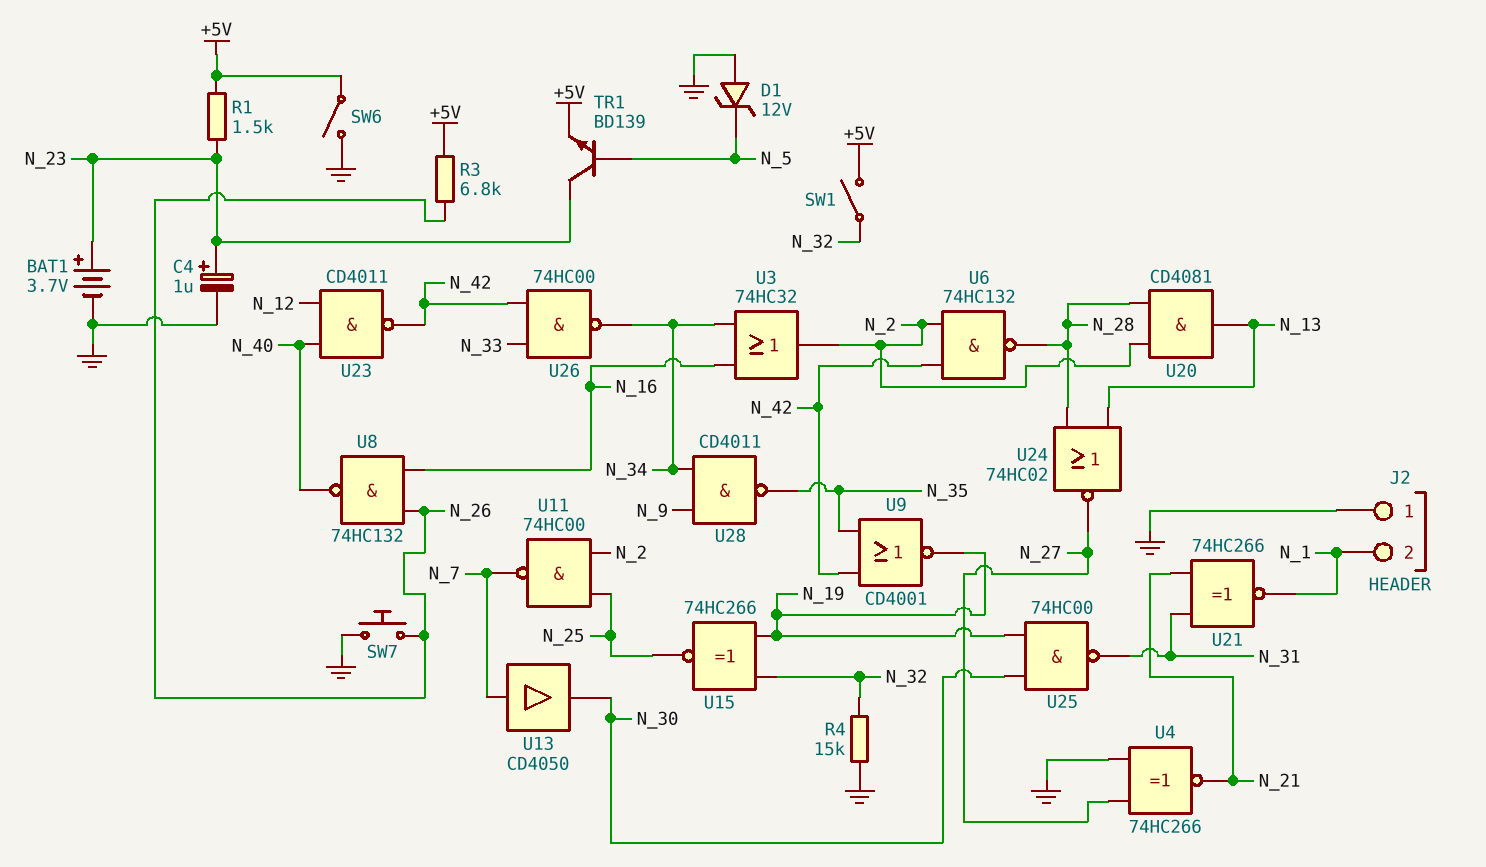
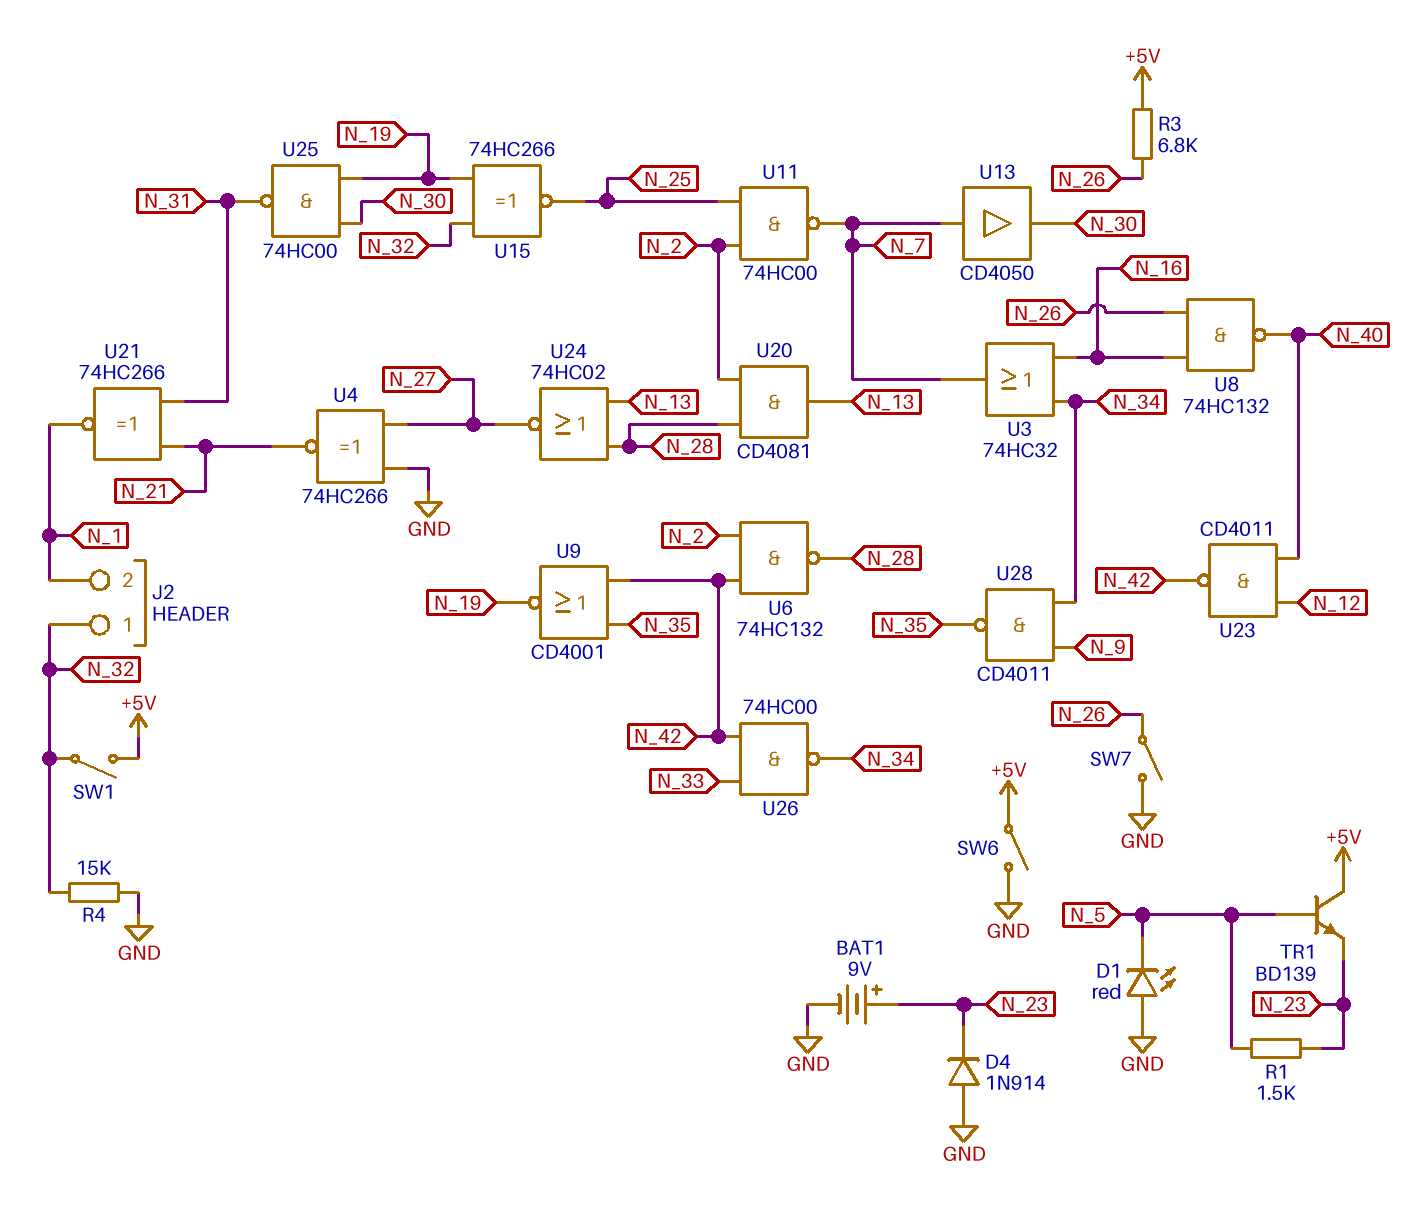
BAT1: 3.7V (plus N_23, minus GND) -> 9V (plus N_23, minus GND)
C4: 1uF (plus N_23, minus GND) -> none
D1: zener 12V (A GND, K N_5) -> LED red (A GND, K N_5)
D4: none -> diode 1N914 (A GND, K N_23)
J2 pin 1: GND -> N_32
R1: 1.5k (+5V, N_23) -> 1.5k (N_5, N_23)
SW7: button (GND, N_26) -> switch (GND, N_26)
TR1: NPN BD139 (B N_5, C N_23, E +5V) -> NPN BD139 (B N_5, C +5V, E N_23)
U3: OR 74HC32 (in N_16, in N_34, out N_2) -> OR 74HC32 (in N_16, in N_34, out N_7)

